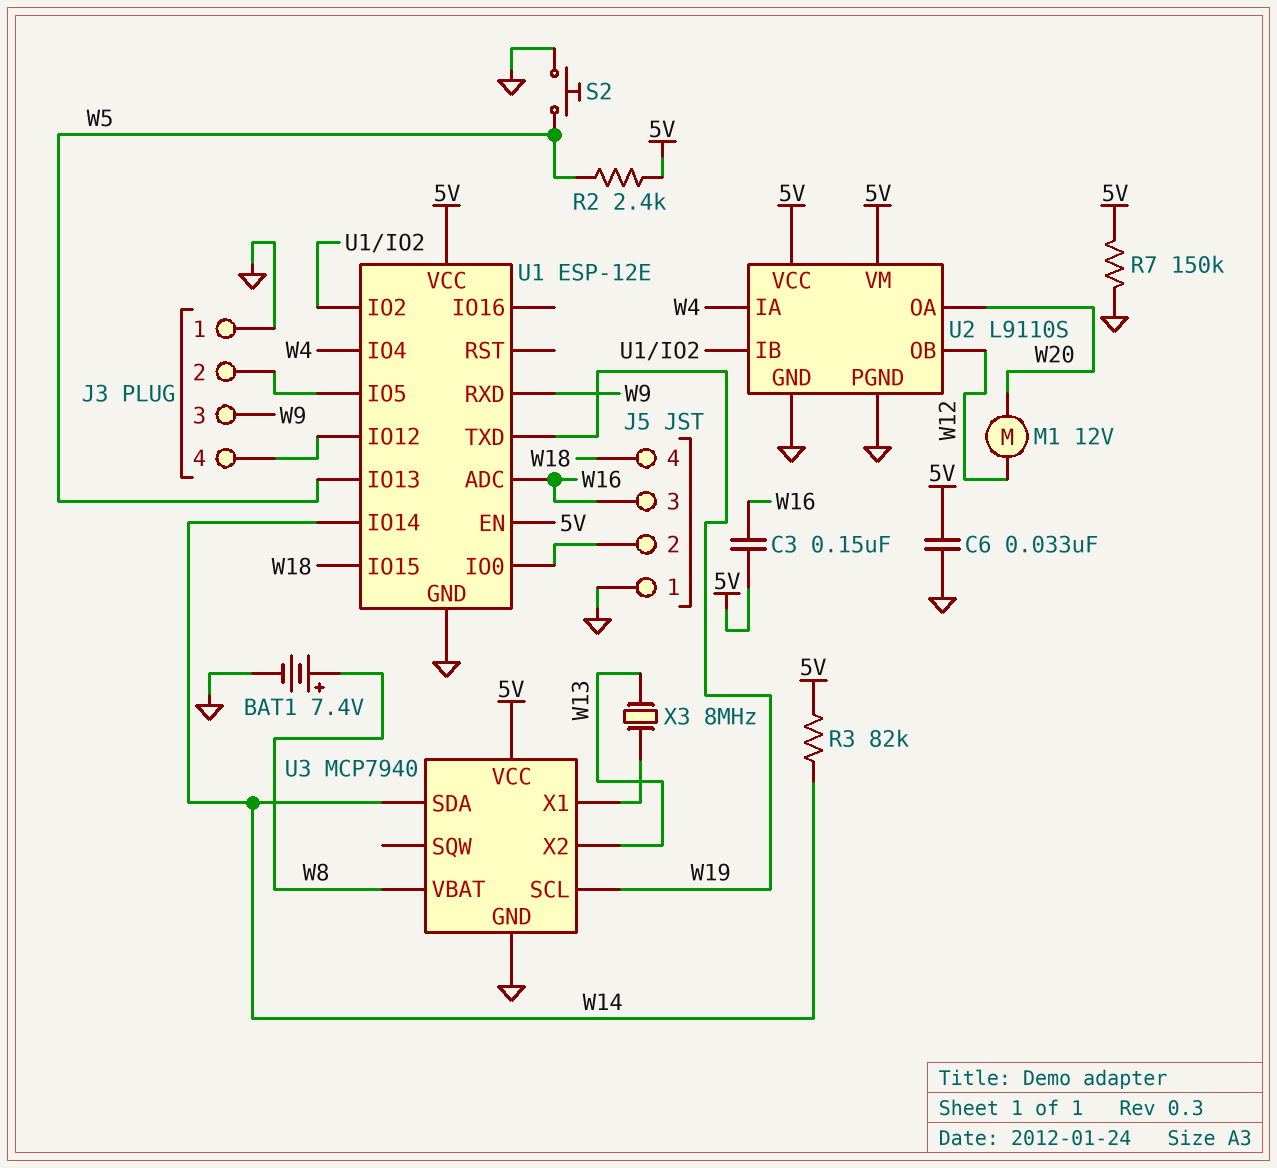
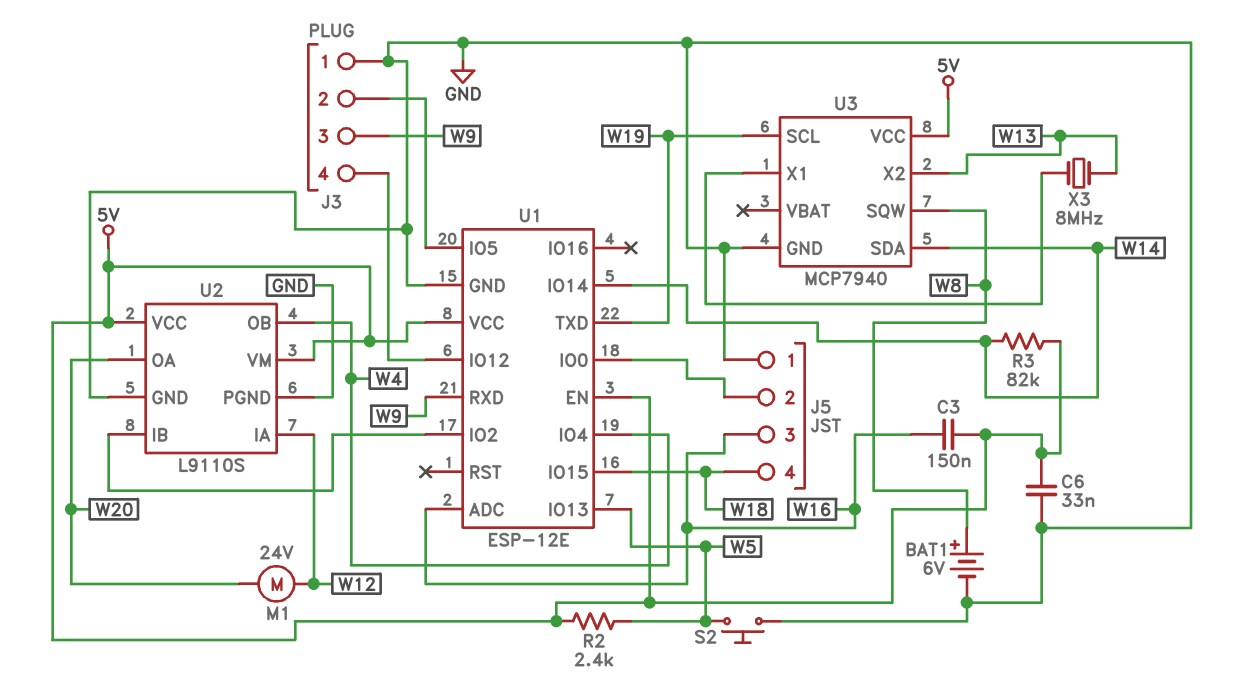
BAT1: 7.4V (plus W8, minus GND) -> 6V (plus W8, minus GND)
M1: motor 12V (W12, W20) -> motor 24V (W12, W20)
R7: 150k (5V, GND) -> none
U2 pin IA: W4 -> W12
U2 pin OB: W12 -> W4
U3 pin SQW: none -> W8
U3 pin VBAT: W8 -> none

